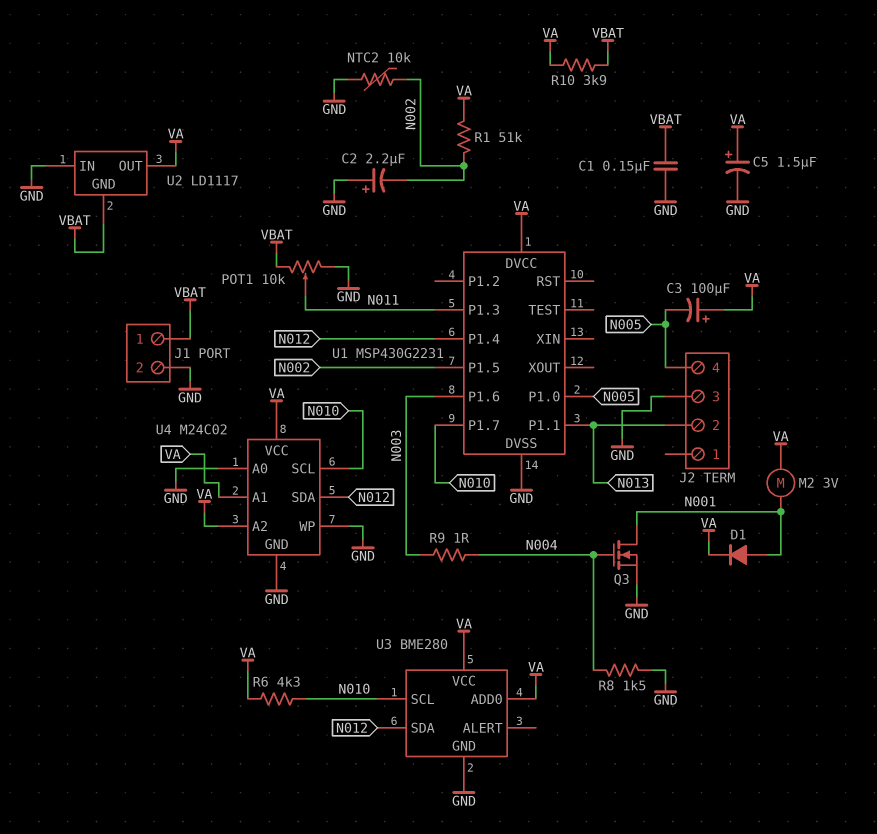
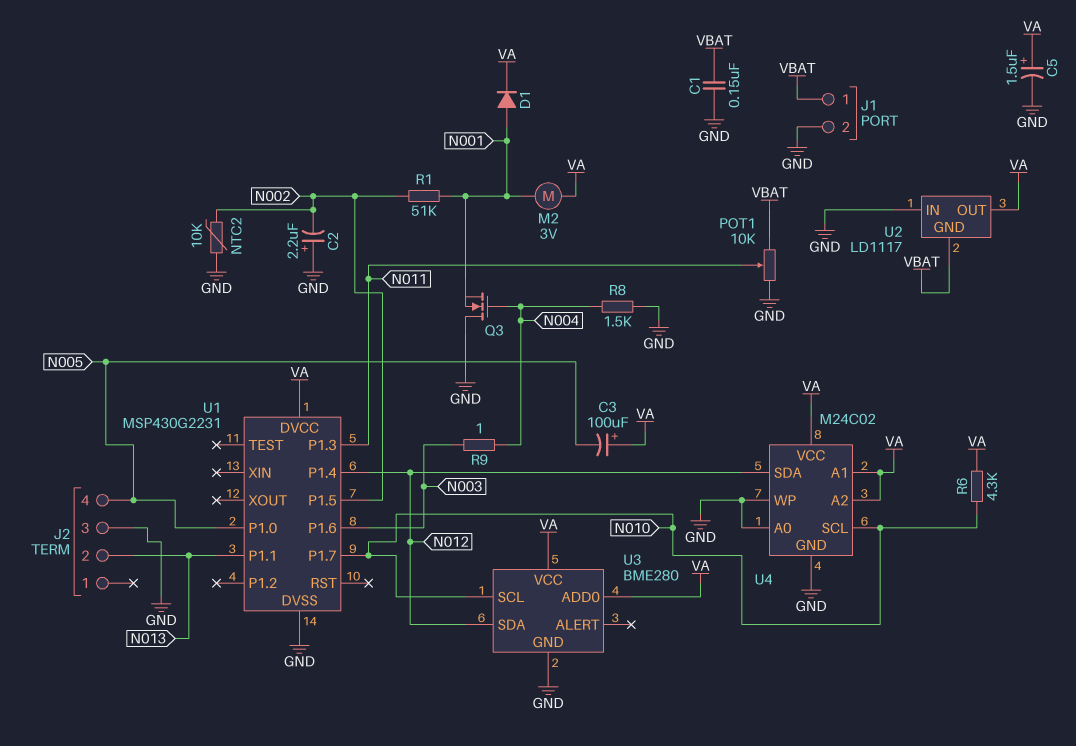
Q3: NMOS (G N004, D N001, S GND) -> NMOS (G N004, D GND, S N001)
R1: 51k (N002, VA) -> 51k (N001, N002)
R10: 3.9k (VA, VBAT) -> none

